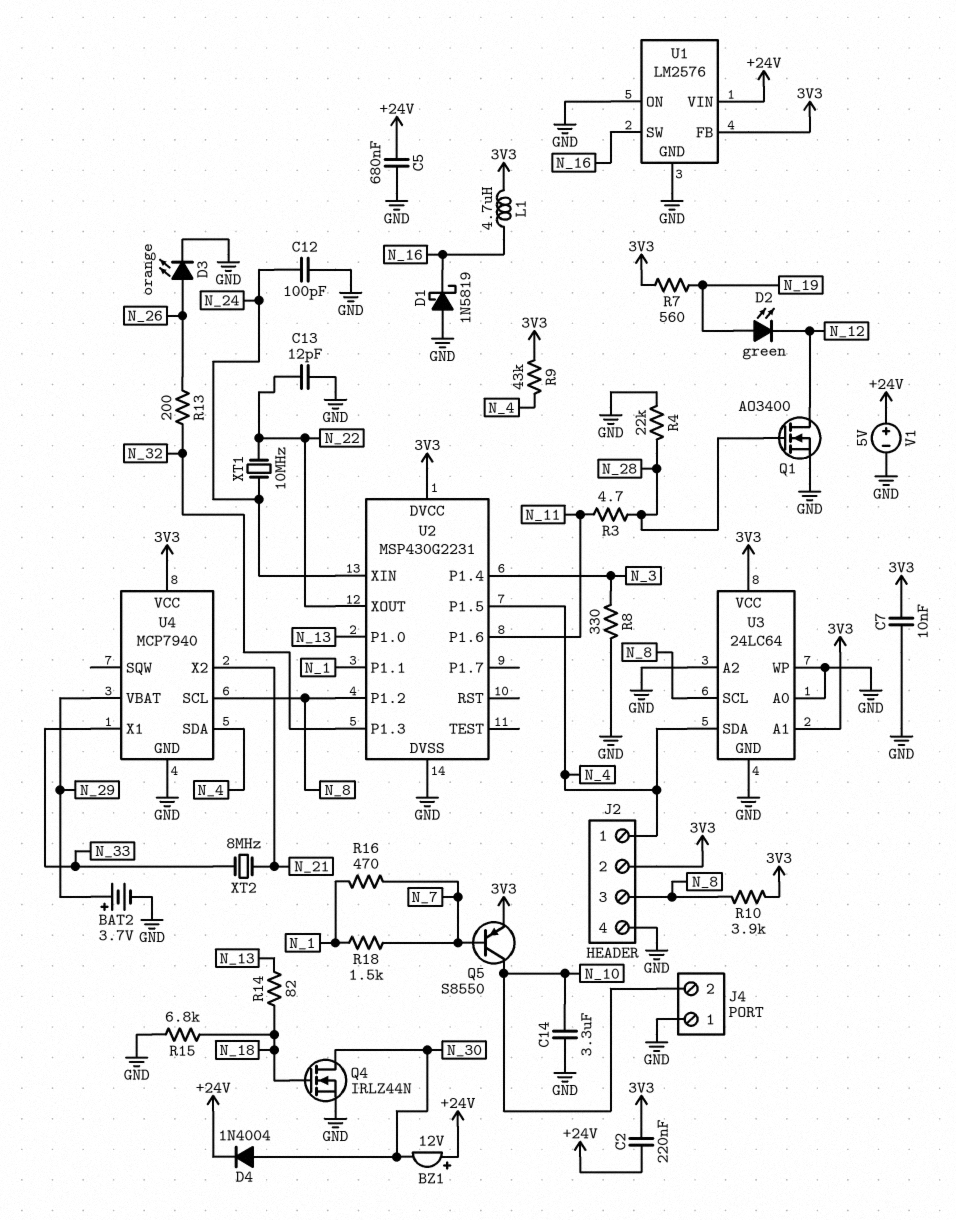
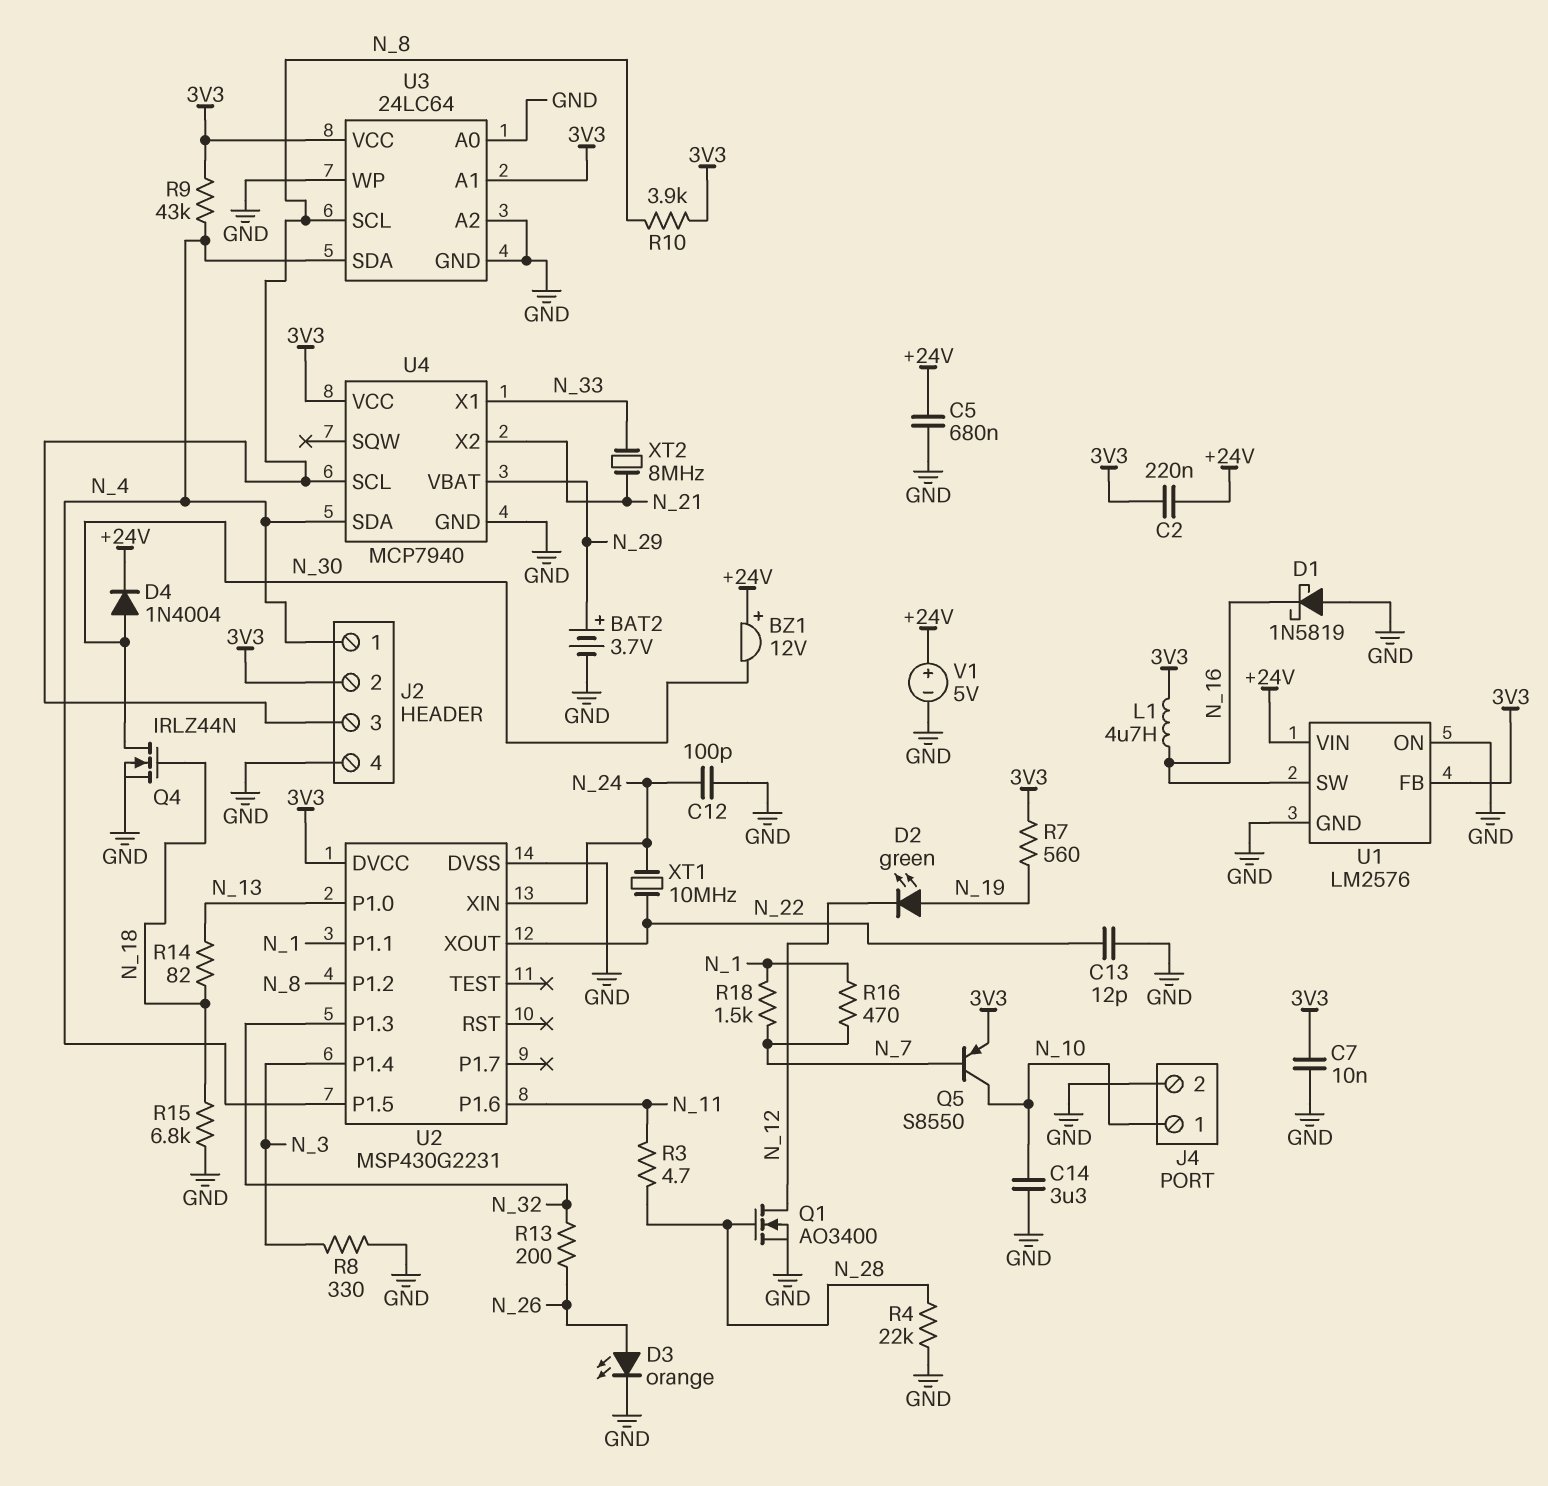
J4 pin 1: GND -> N_10
J4 pin 2: N_10 -> GND

